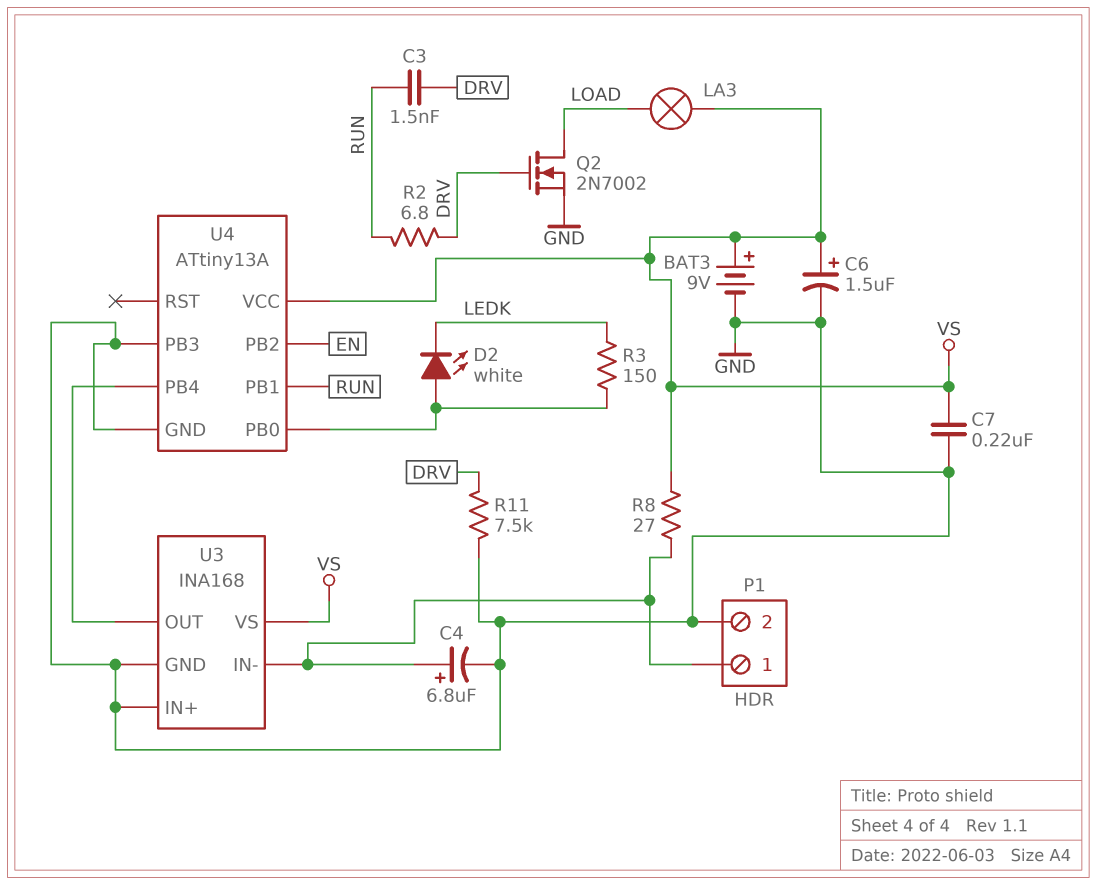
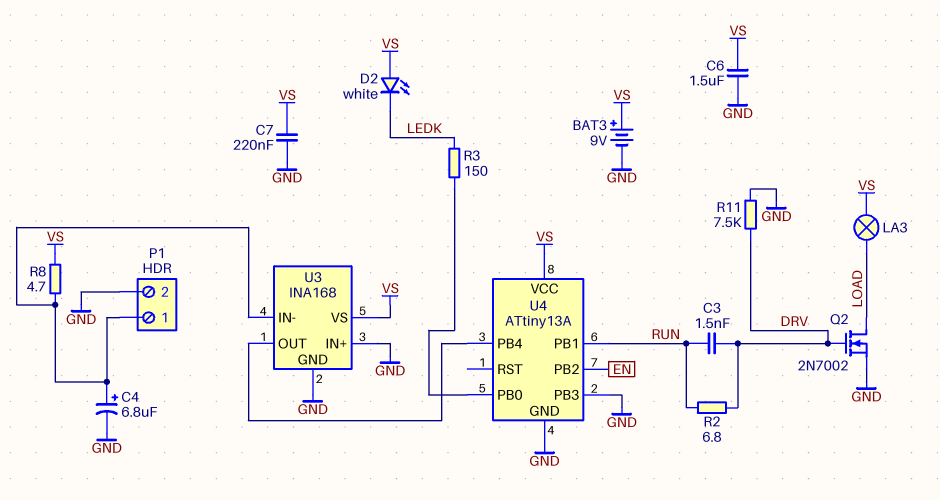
C6: 1.5uF (plus VS, minus GND) -> 1.5uF (GND, VS)
D2: LED white (A U4/PB0, K LEDK) -> LED white (A VS, K LEDK)
R8: 27 (P1/1, VS) -> 4.7 (P1/1, VS)

